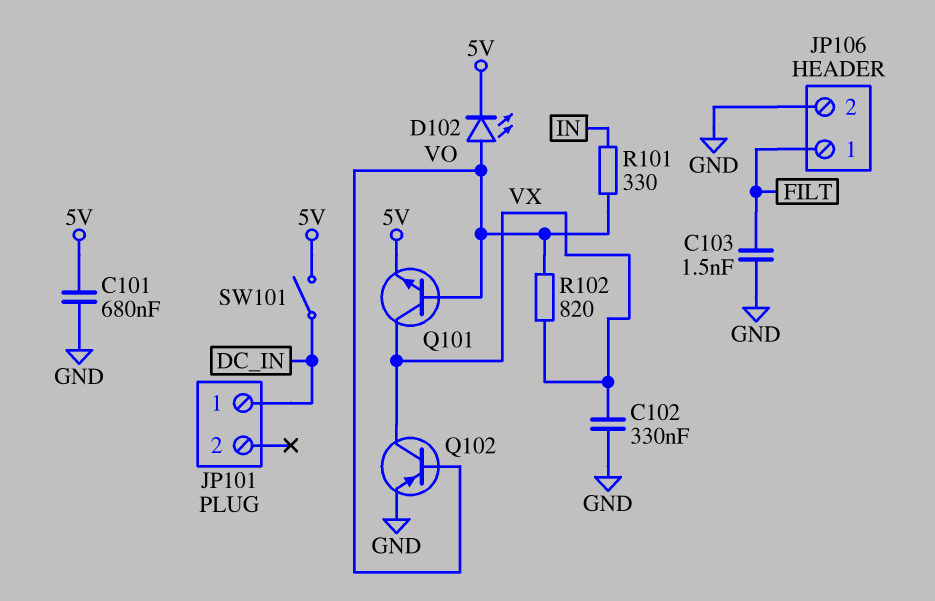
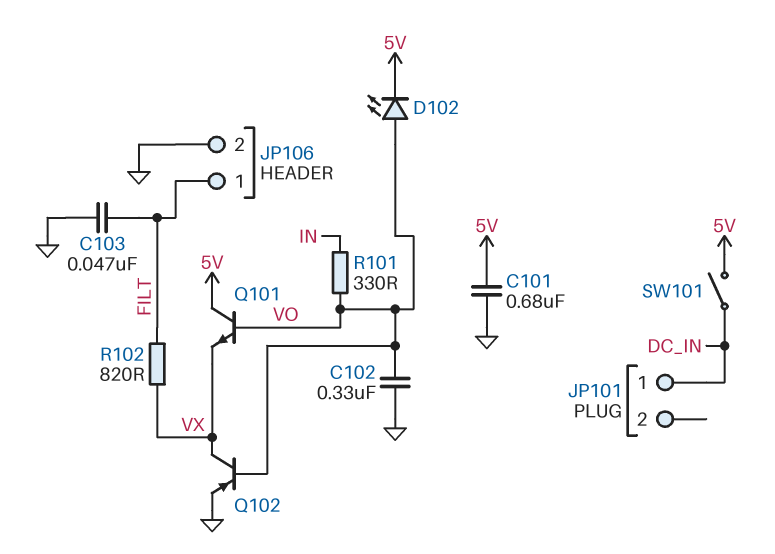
C102: 330nF (GND, VX) -> 330nF (GND, VO)
C103: 1.5nF (FILT, GND) -> 47nF (FILT, GND)
Q101: NPN (B VO, C VX, E 5V) -> NPN (B VO, C 5V, E VX)
R102: 820 (VO, VX) -> 820 (FILT, VX)

